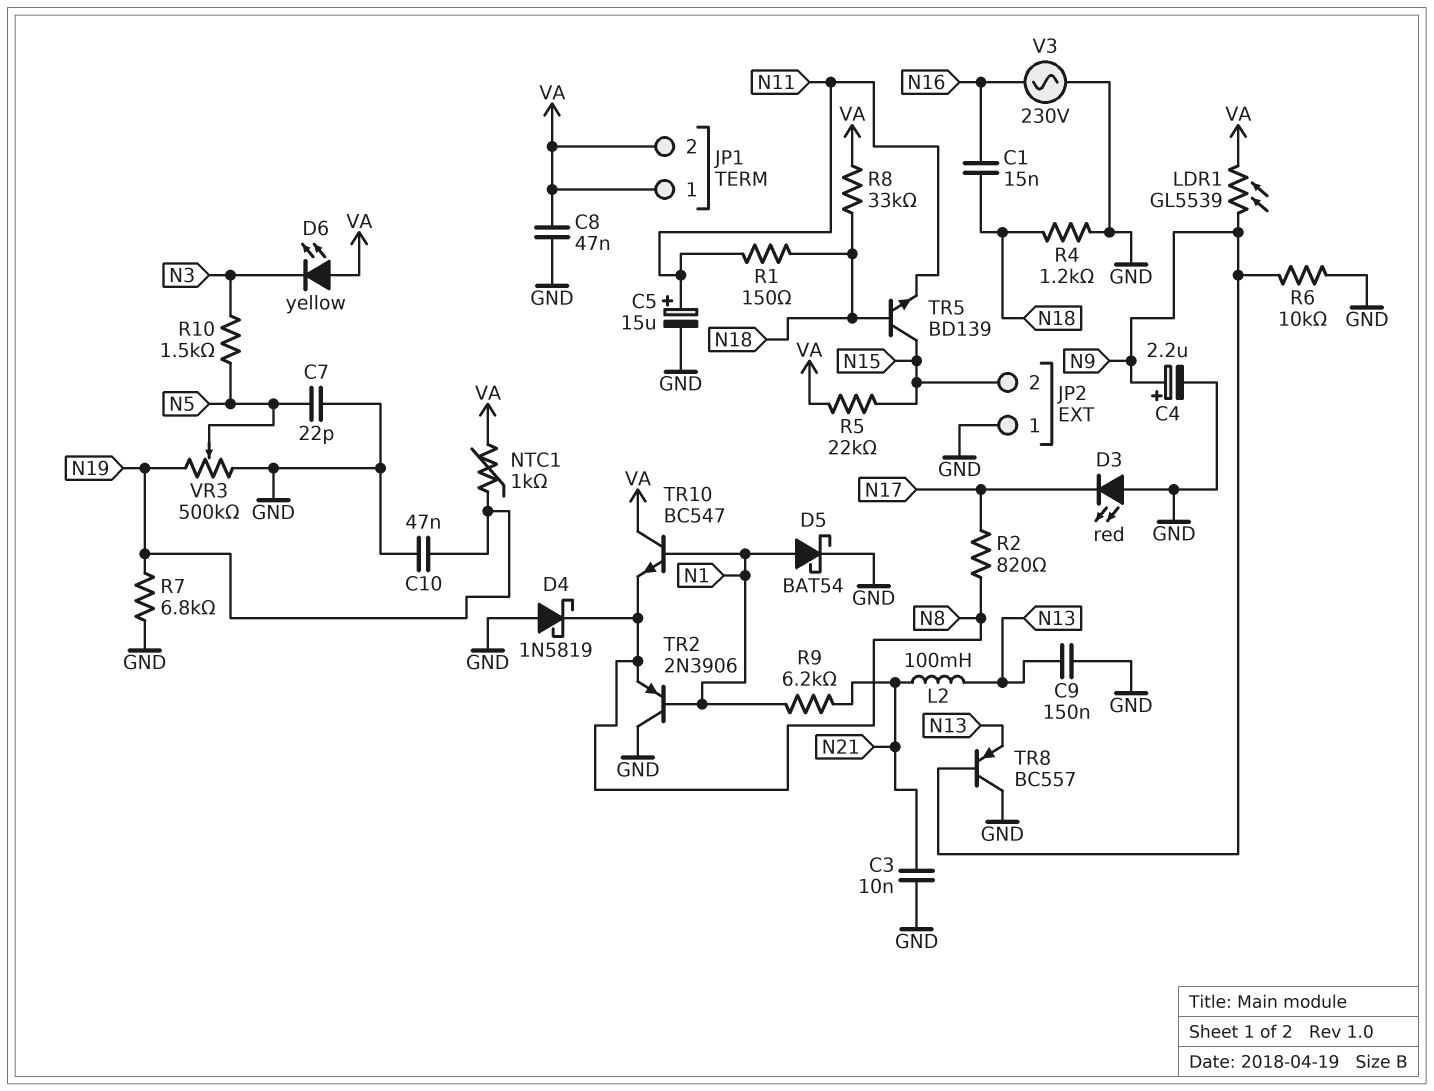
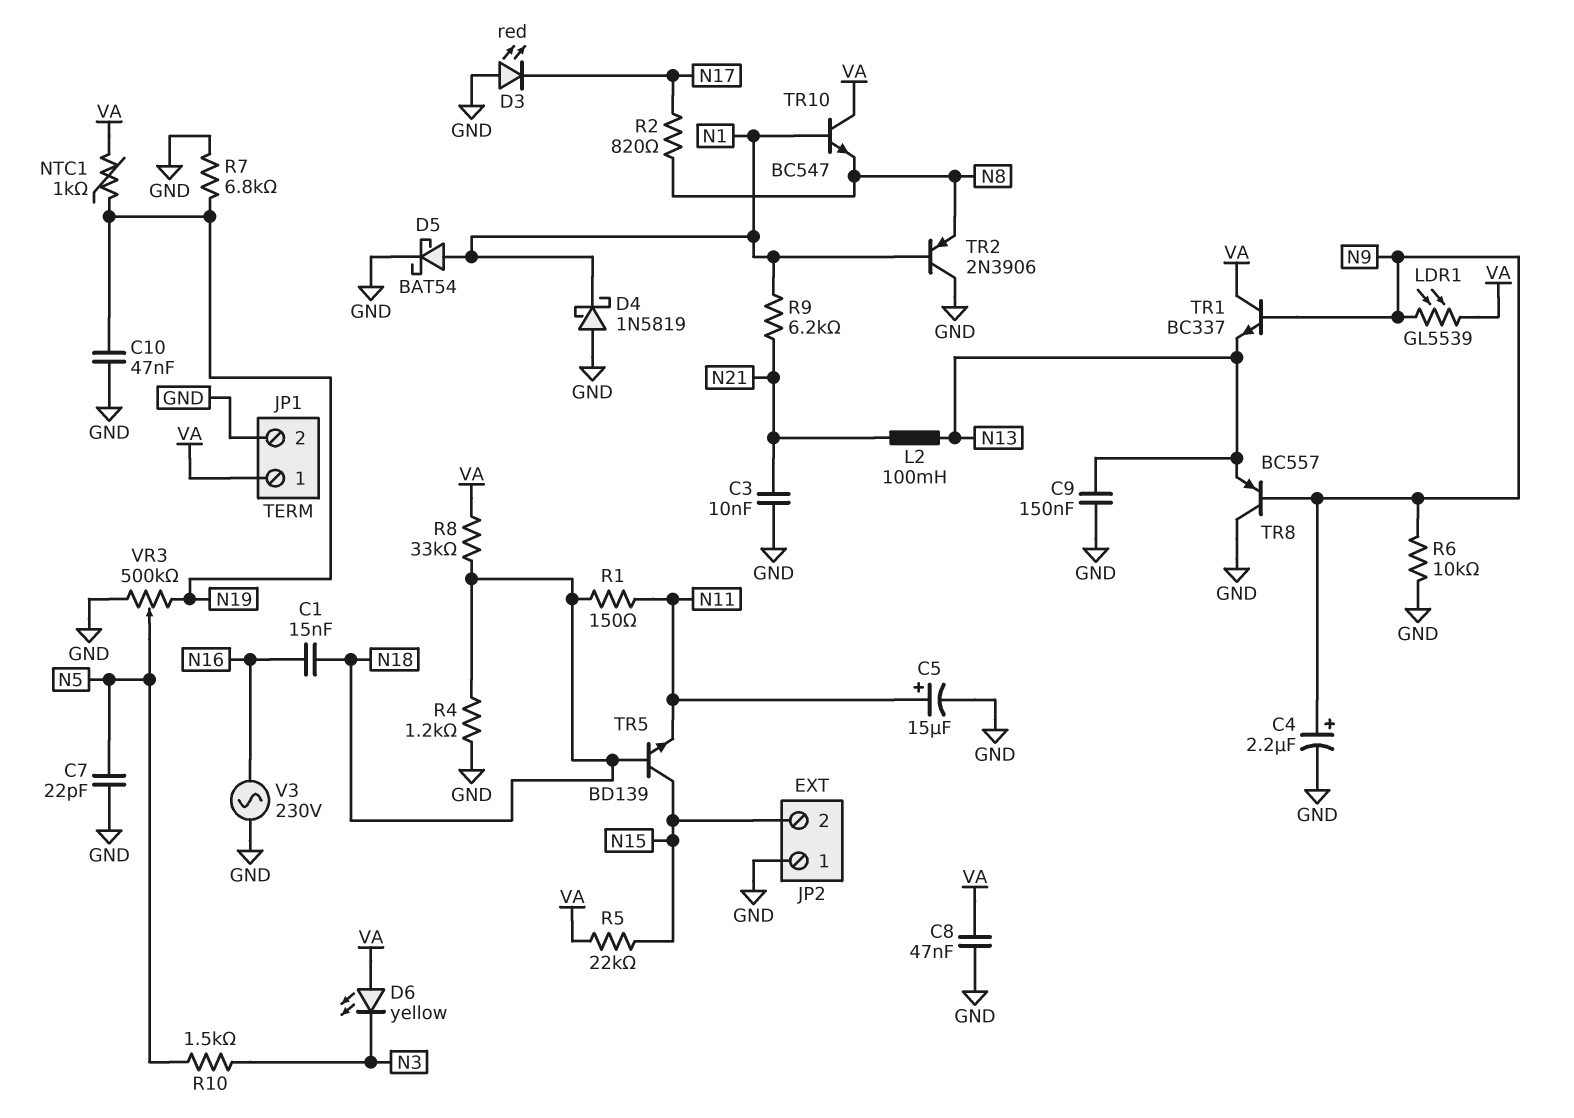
D4: schottky 1N5819 (A GND, K N8) -> schottky 1N5819 (A GND, K N1)
JP1 pin 2: VA -> GND
TR1: none -> NPN BC337 (B N9, C VA, E N13)

